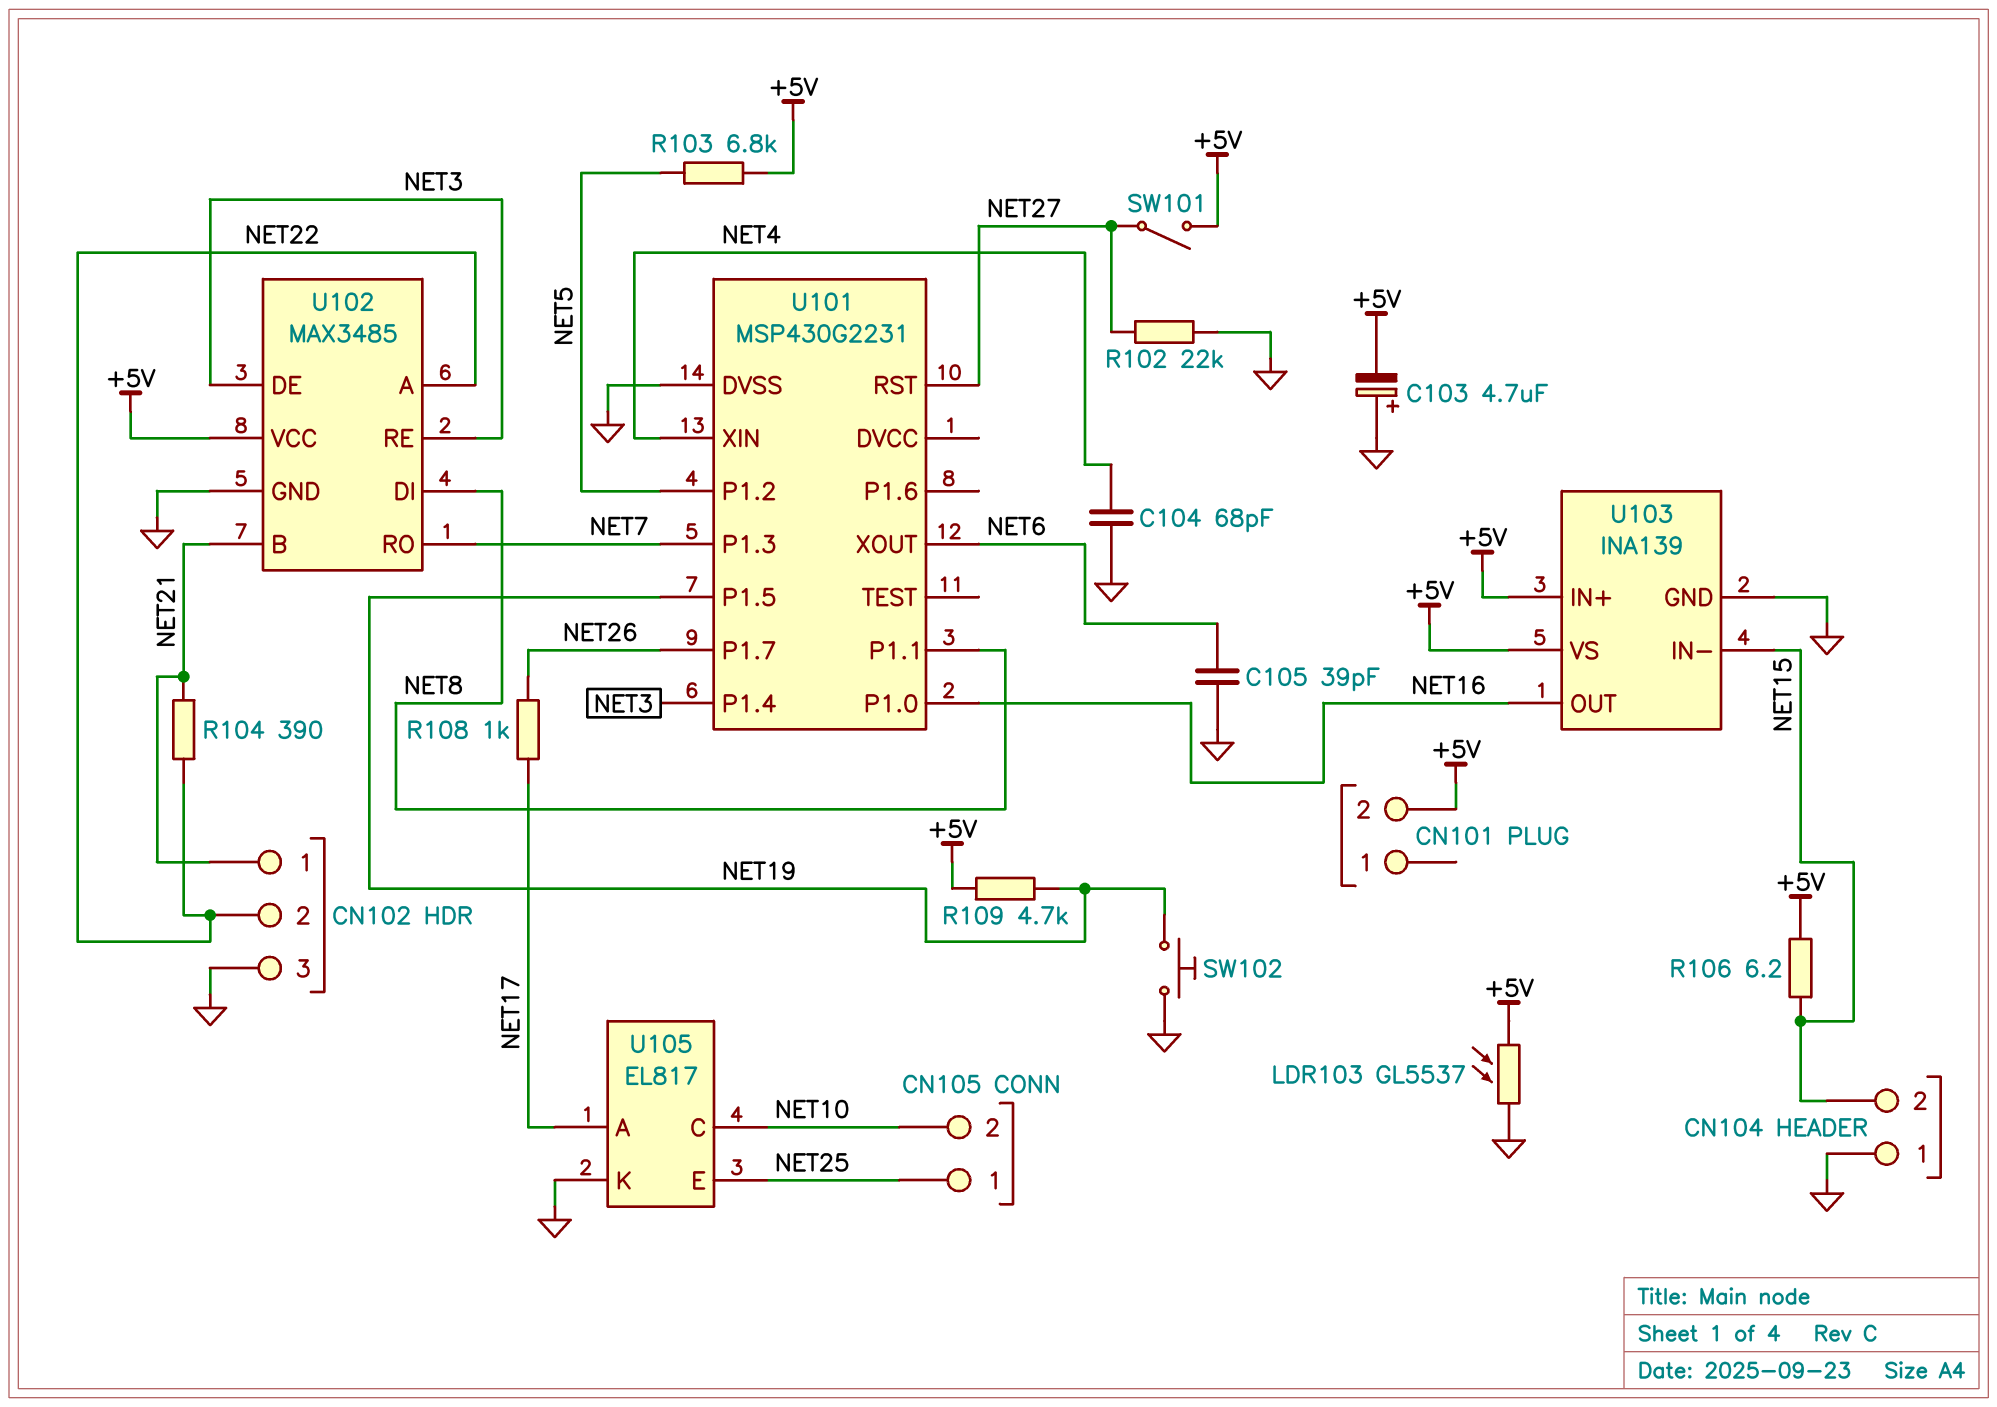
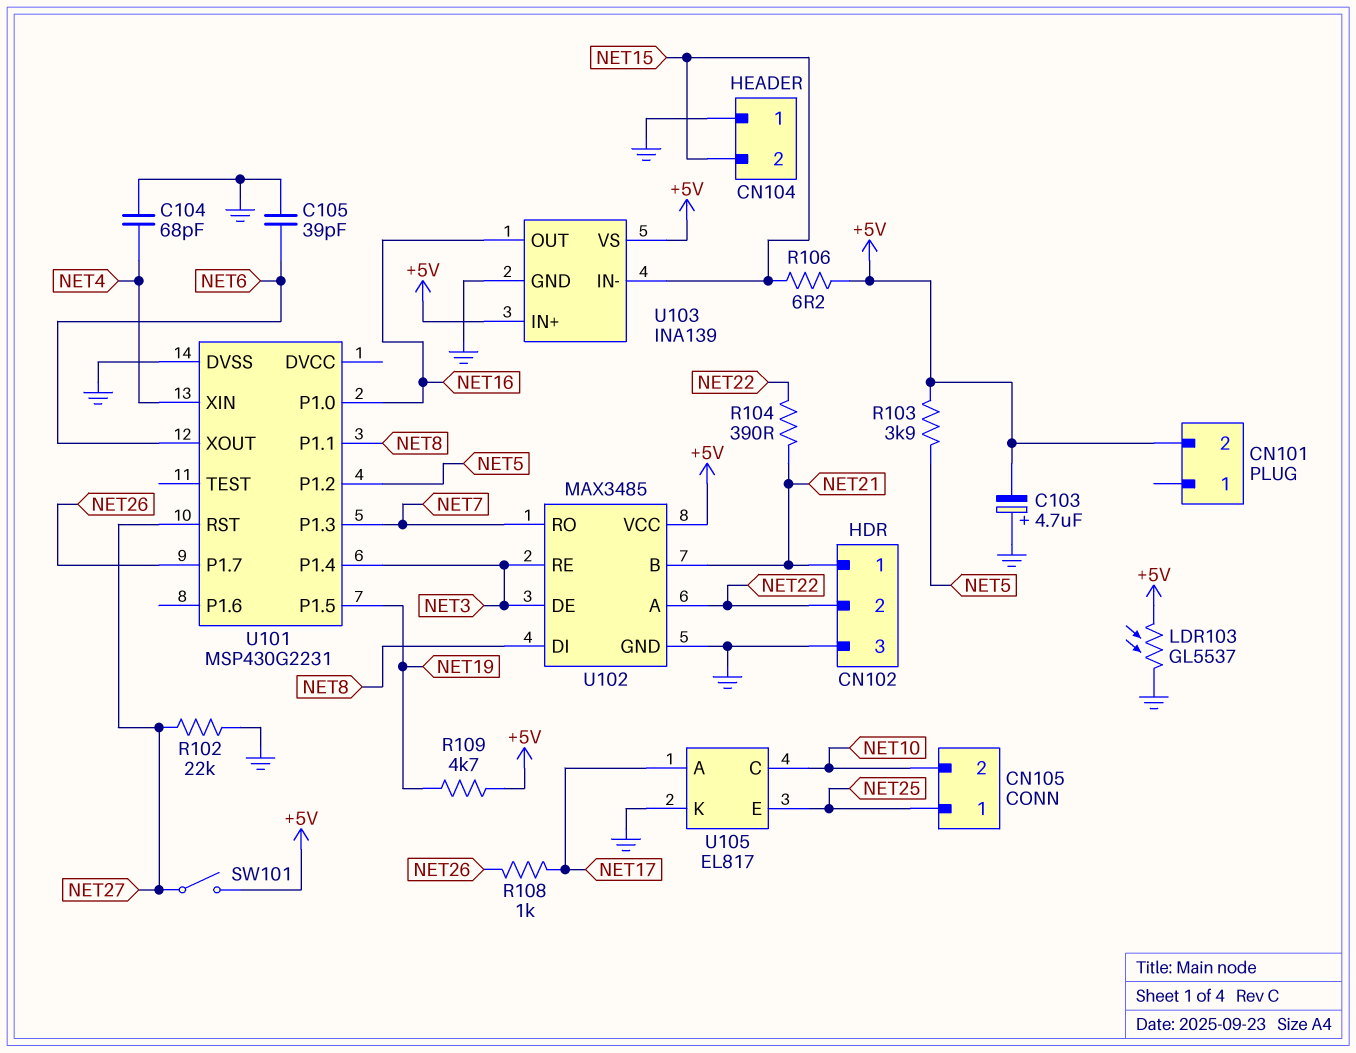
R103: 6.8k (+5V, NET5) -> 3.9k (+5V, NET5)
SW102: button (GND, NET19) -> none

